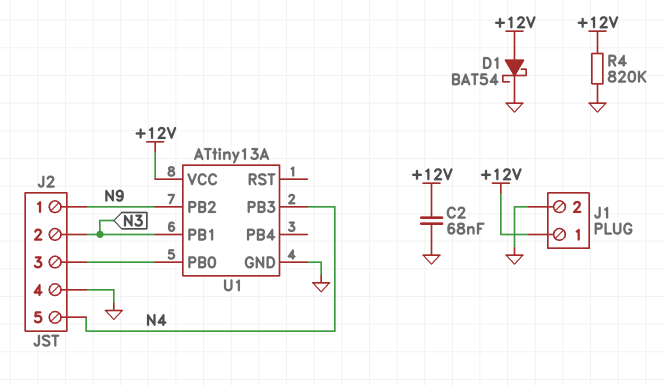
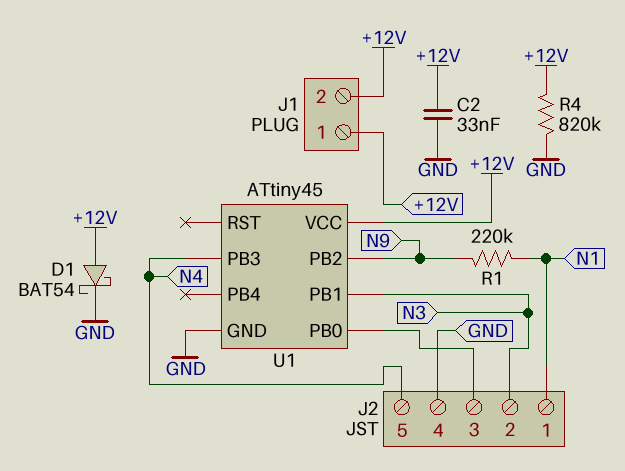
C2: 68nF (+12V, GND) -> 33nF (+12V, GND)
J1 pin 2: GND -> +12V
J2 pin 1: N9 -> N1
R1: none -> 220k (N1, N9)
U1: ATtiny13A -> ATtiny45

